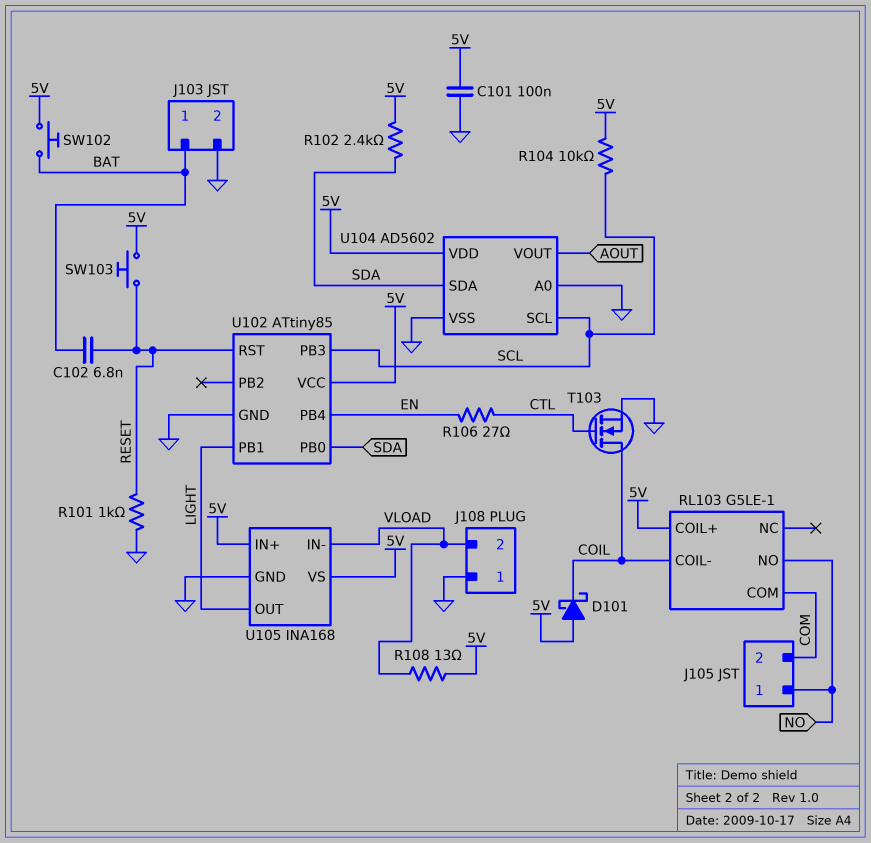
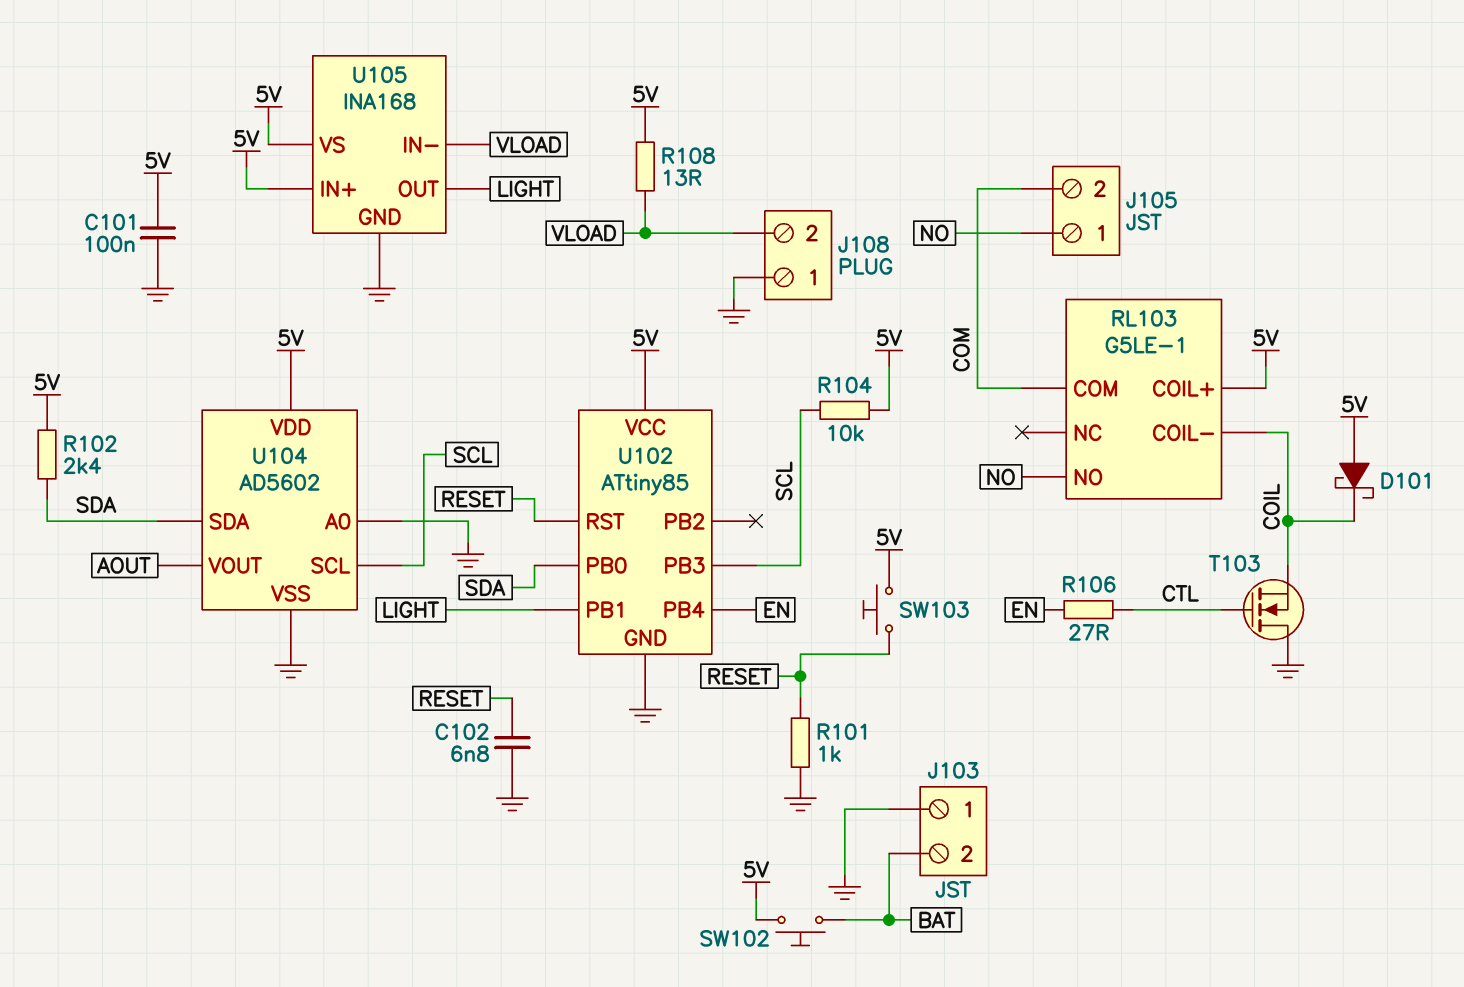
C102: 6.8nF (BAT, RESET) -> 6.8nF (GND, RESET)
J103 pin 1: BAT -> GND
J103 pin 2: GND -> BAT
T103: NMOS (G CTL, D COIL, S GND) -> NMOS (G CTL, D GND, S COIL)

